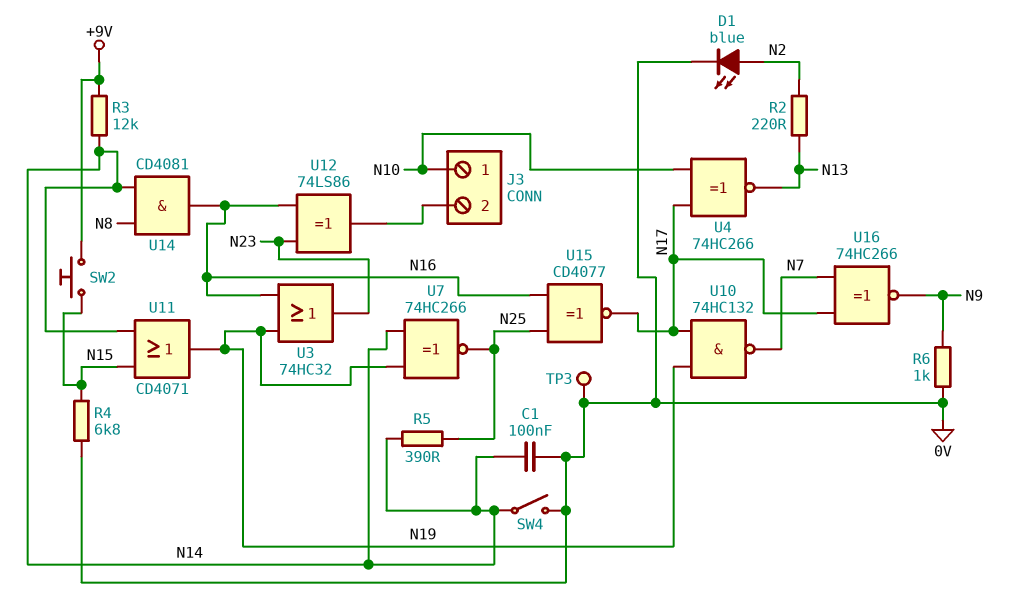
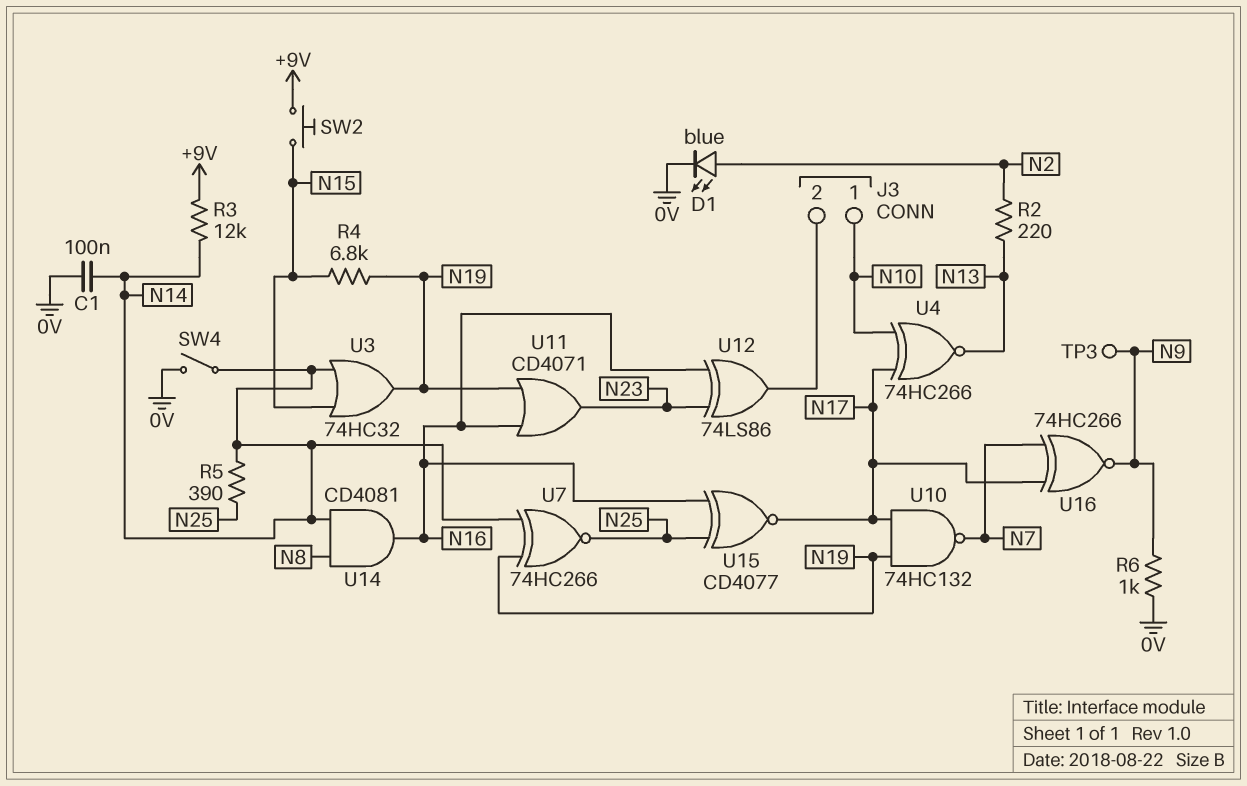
R4: 6.8k (0V, N15) -> 6.8k (N15, N19)
TP3: test point (0V) -> test point (N9)
U3: OR 74HC32 (in N16, in N19, out N23) -> OR 74HC32 (in N14, in N15, out N19)
U11: OR CD4071 (in N14, in N15, out N19) -> OR CD4071 (in N16, in N19, out N23)

